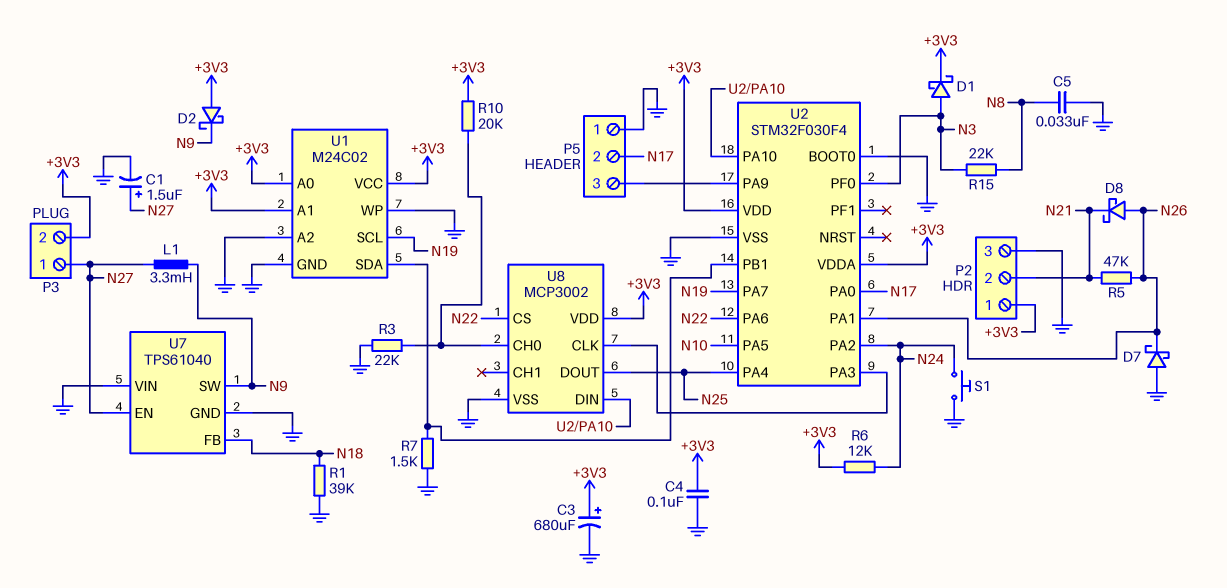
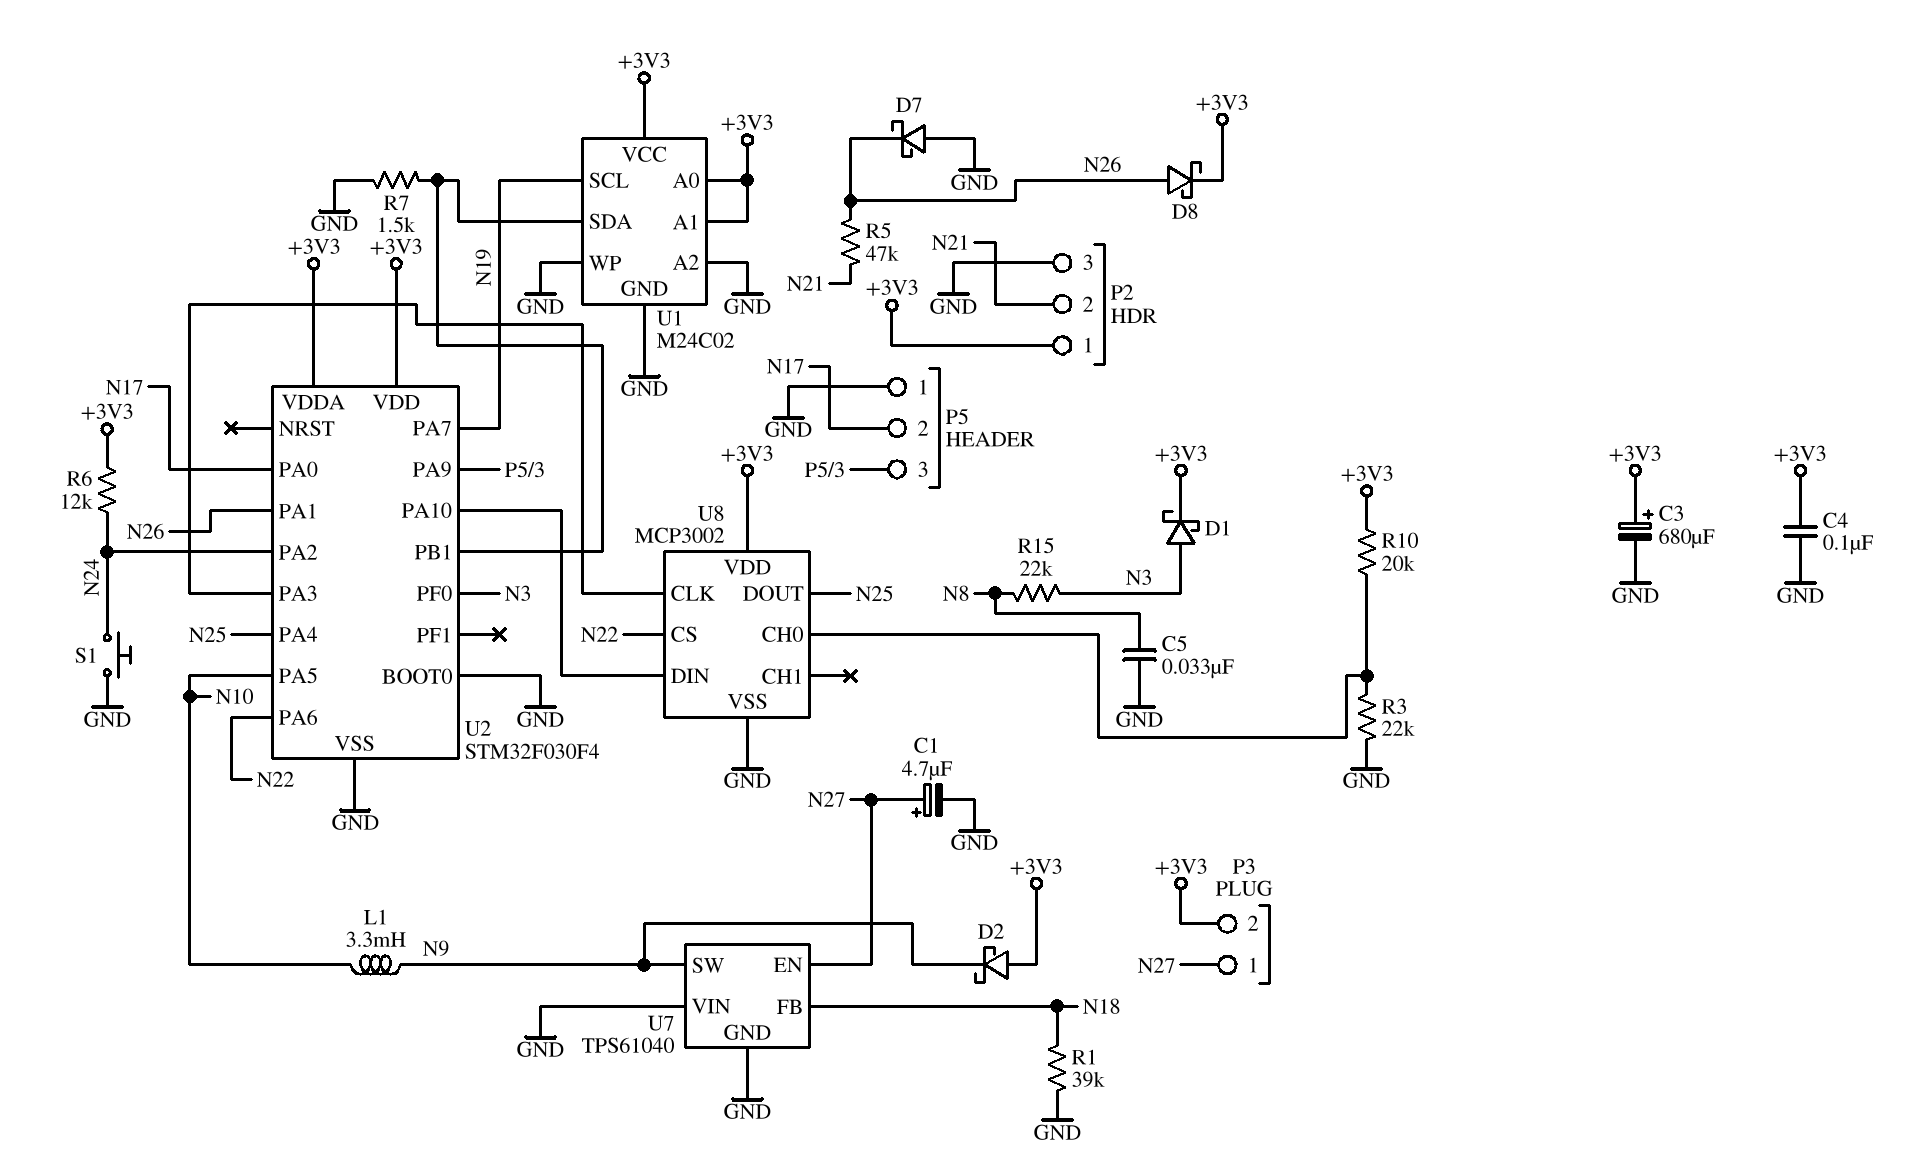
C1: 1.5uF (plus N27, minus GND) -> 4.7uF (plus N27, minus GND)
D8: schottky (A N26, K N21) -> schottky (A N26, K +3V3)
L1: 3.3mH (N9, N27) -> 3.3mH (N9, N10)

